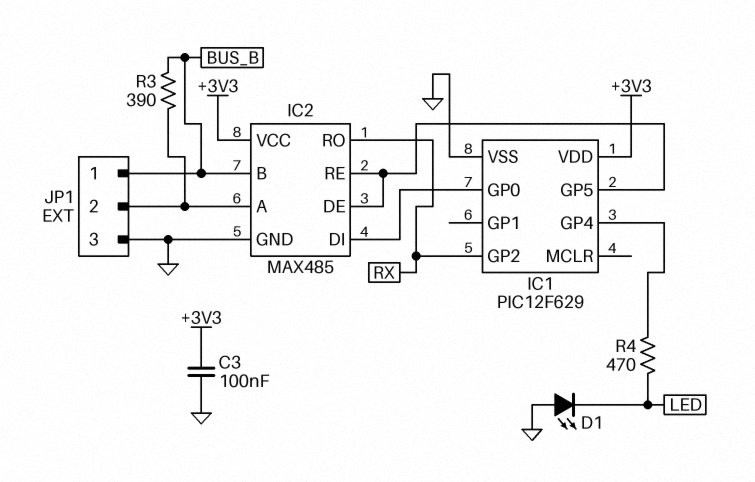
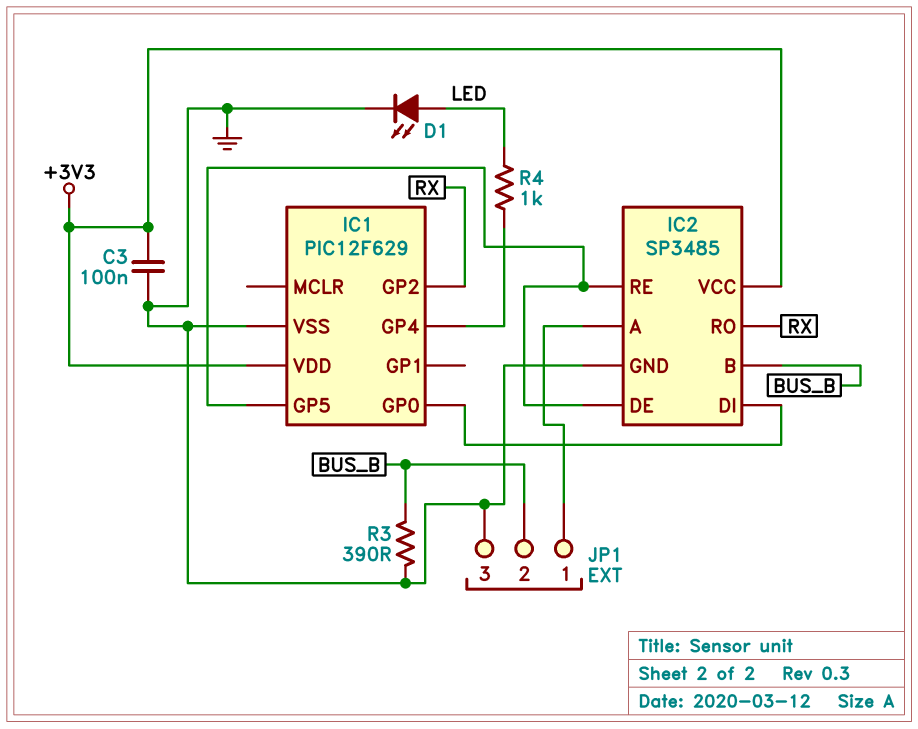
D1: LED (A GND, K LED) -> LED (A LED, K GND)
IC2: MAX485 -> SP3485
JP1 pin 1: BUS_B -> IC2/A
JP1 pin 2: IC2/A -> BUS_B
R3: 390 (BUS_B, IC2/A) -> 390 (BUS_B, GND)
R4: 470 (IC1/GP4, LED) -> 1k (IC1/GP4, LED)

